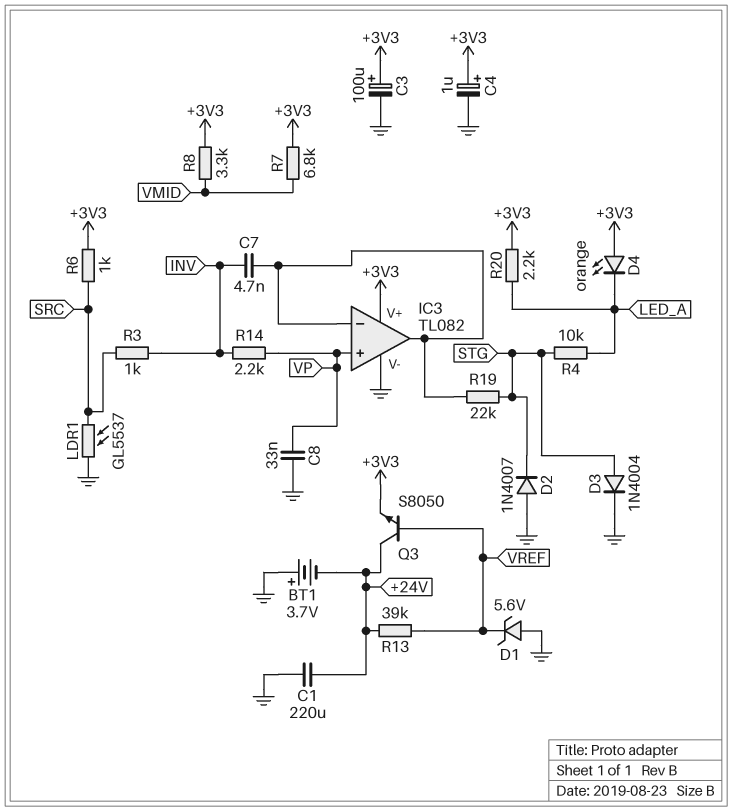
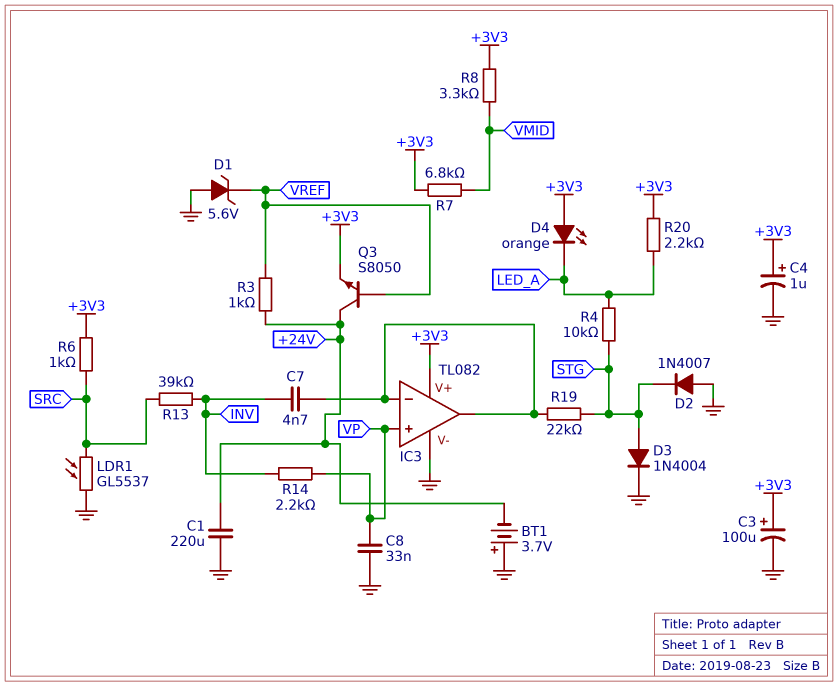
R3: 1k (INV, SRC) -> 1k (+24V, VREF)
R13: 39k (+24V, VREF) -> 39k (INV, SRC)

